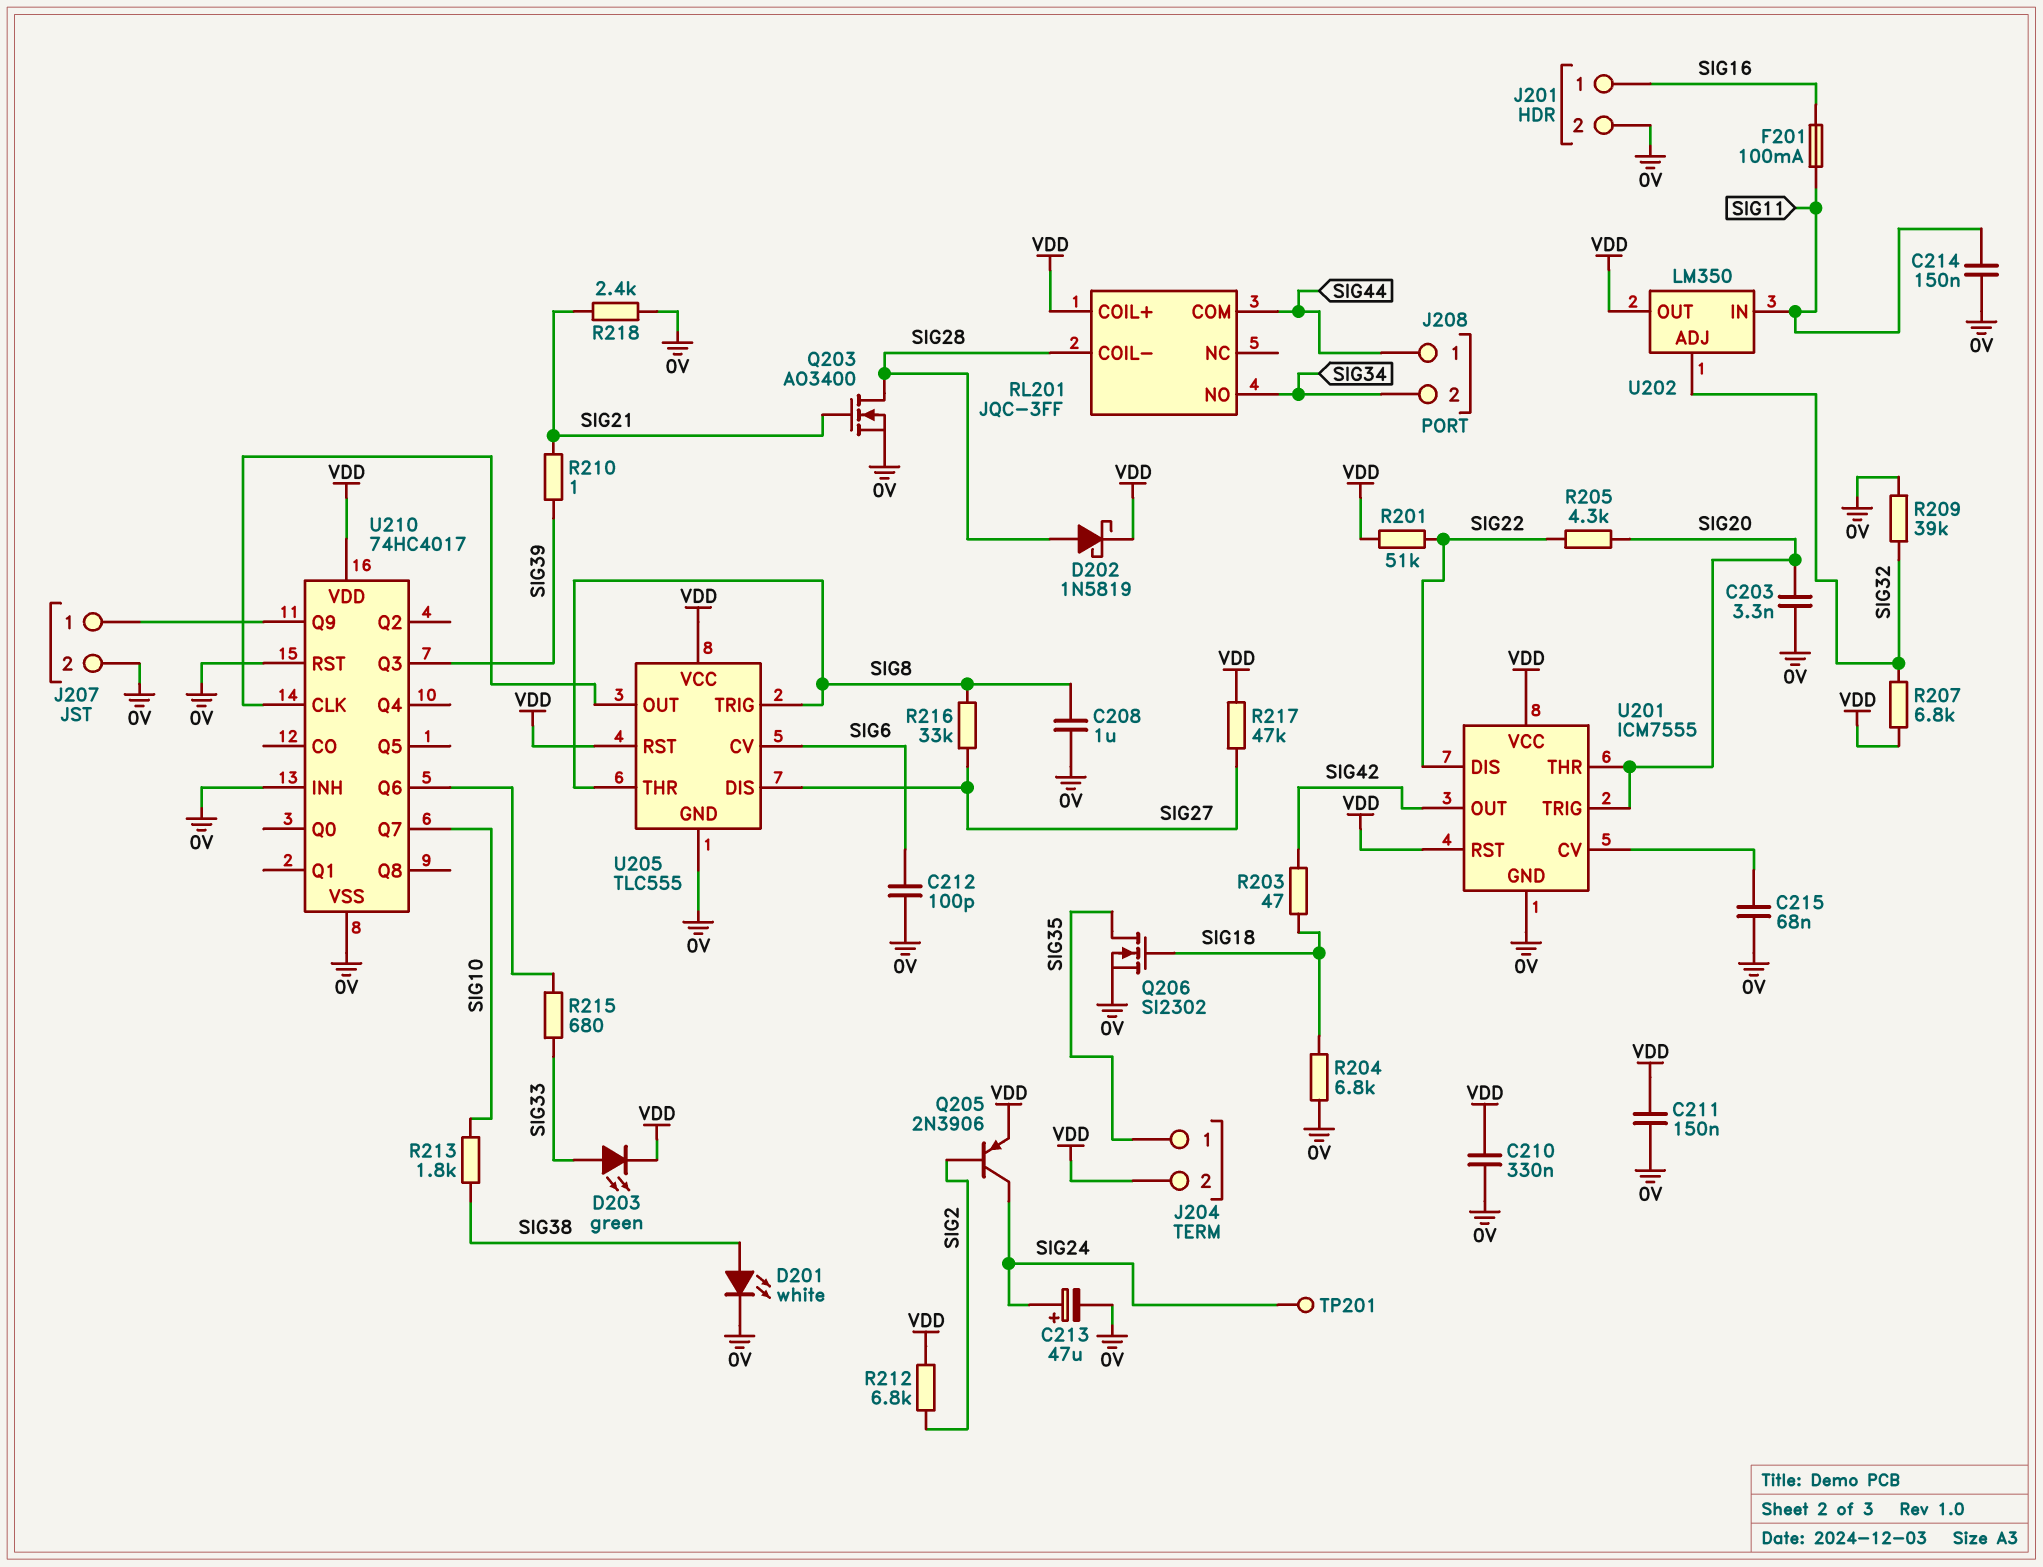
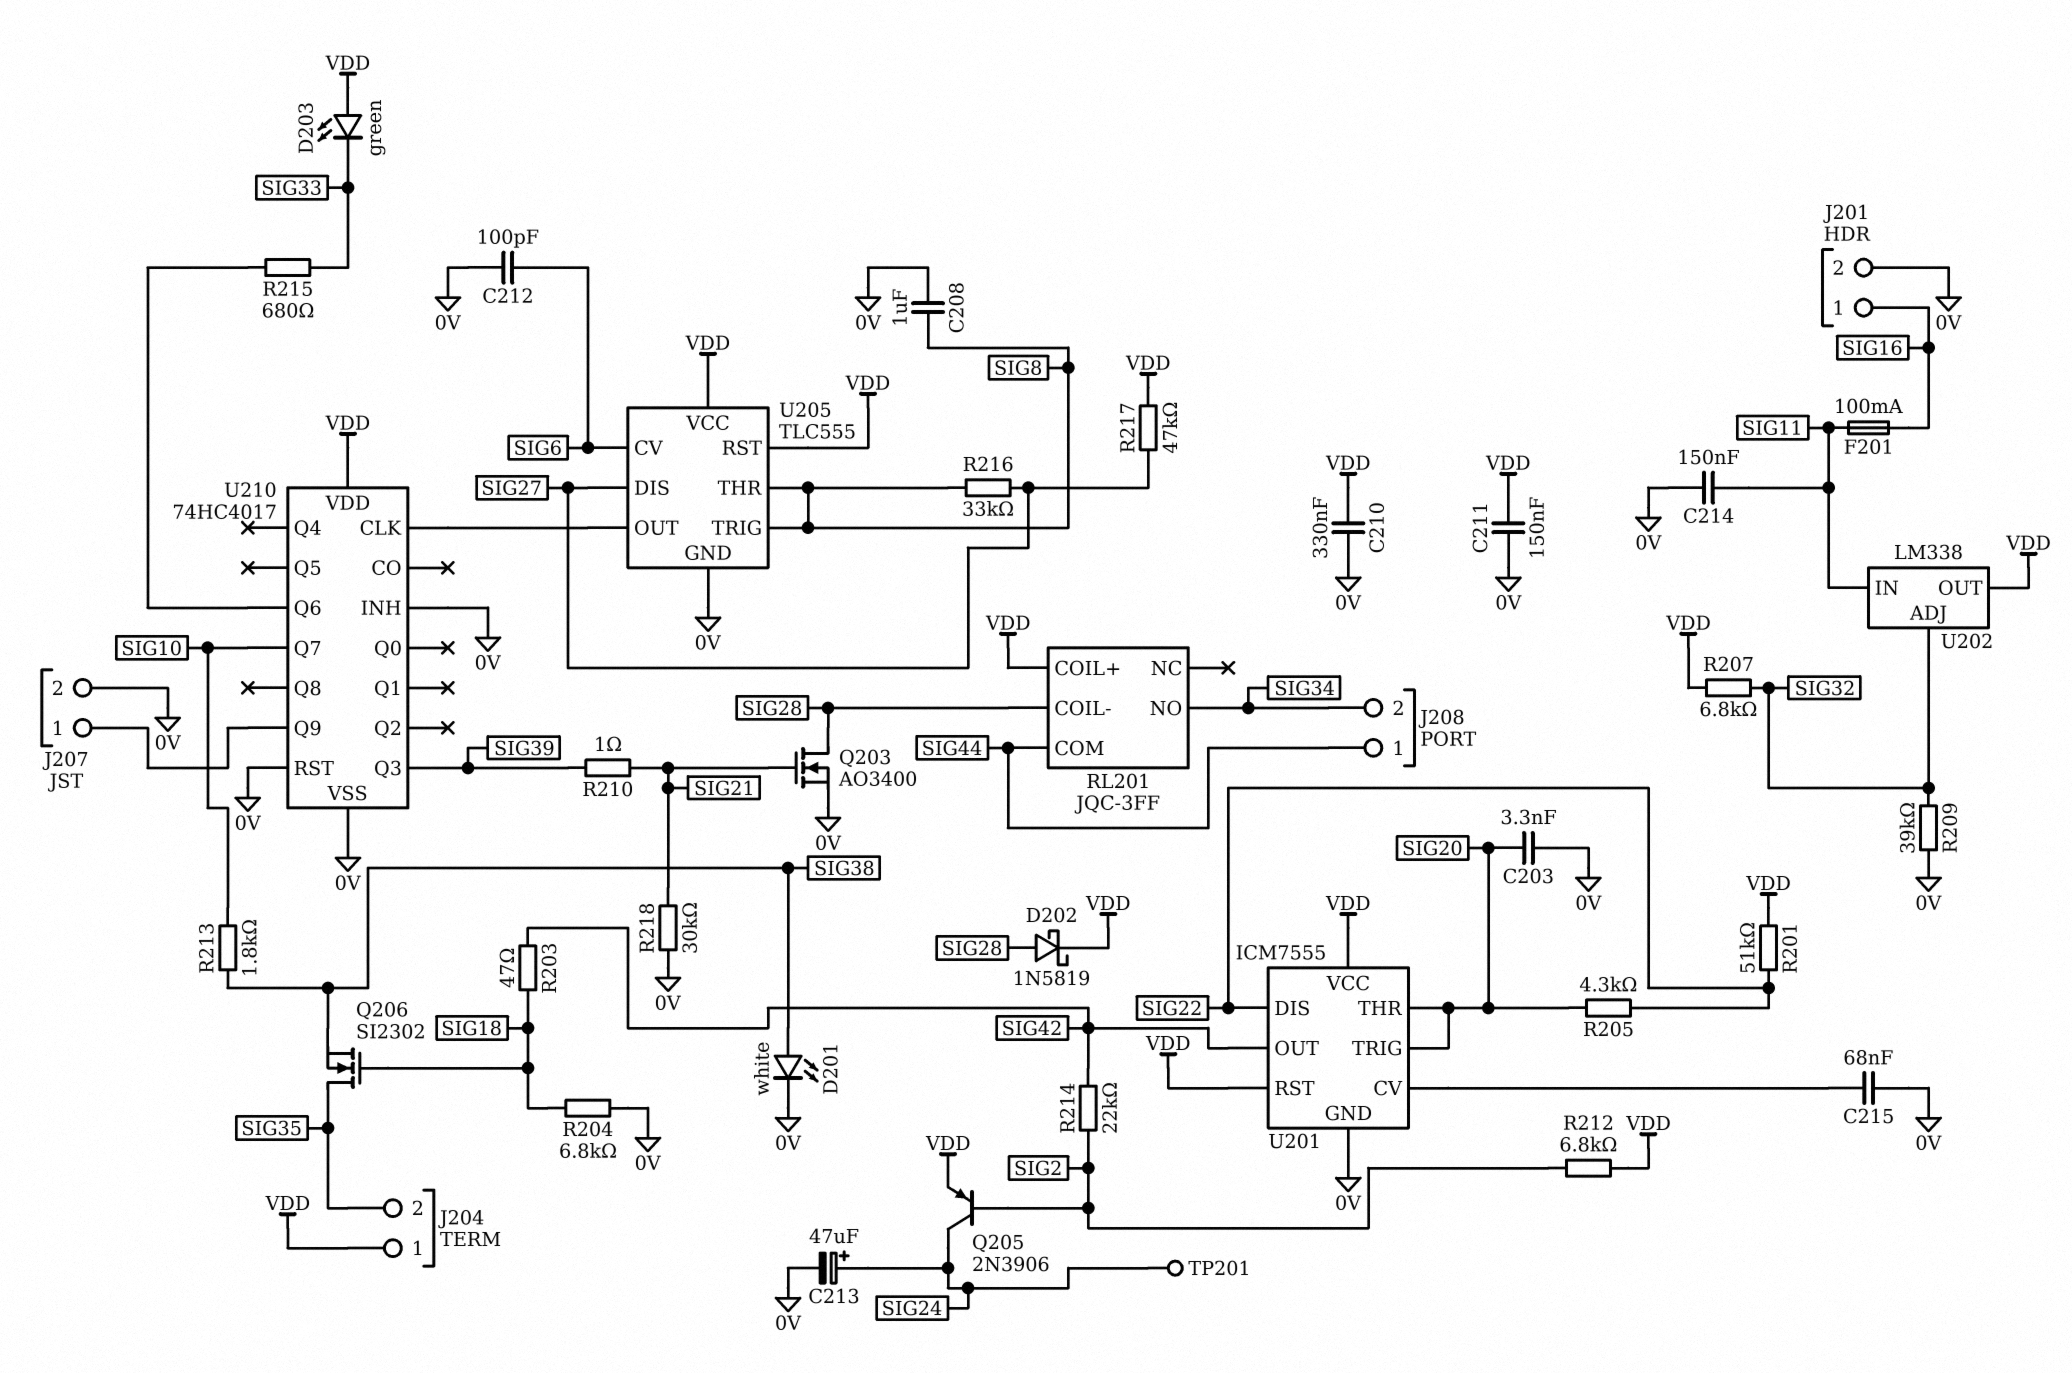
D203: LED green (A SIG33, K VDD) -> LED green (A VDD, K SIG33)
J204 pin 1: SIG35 -> VDD
J204 pin 2: VDD -> SIG35
Q206: NMOS SI2302 (G SIG18, D SIG35, S 0V) -> NMOS SI2302 (G SIG18, D SIG35, S SIG38)
R214: none -> 22k (SIG2, SIG42)
R218: 2.4k (0V, SIG21) -> 30k (0V, SIG21)
U202: LM350 -> LM338

